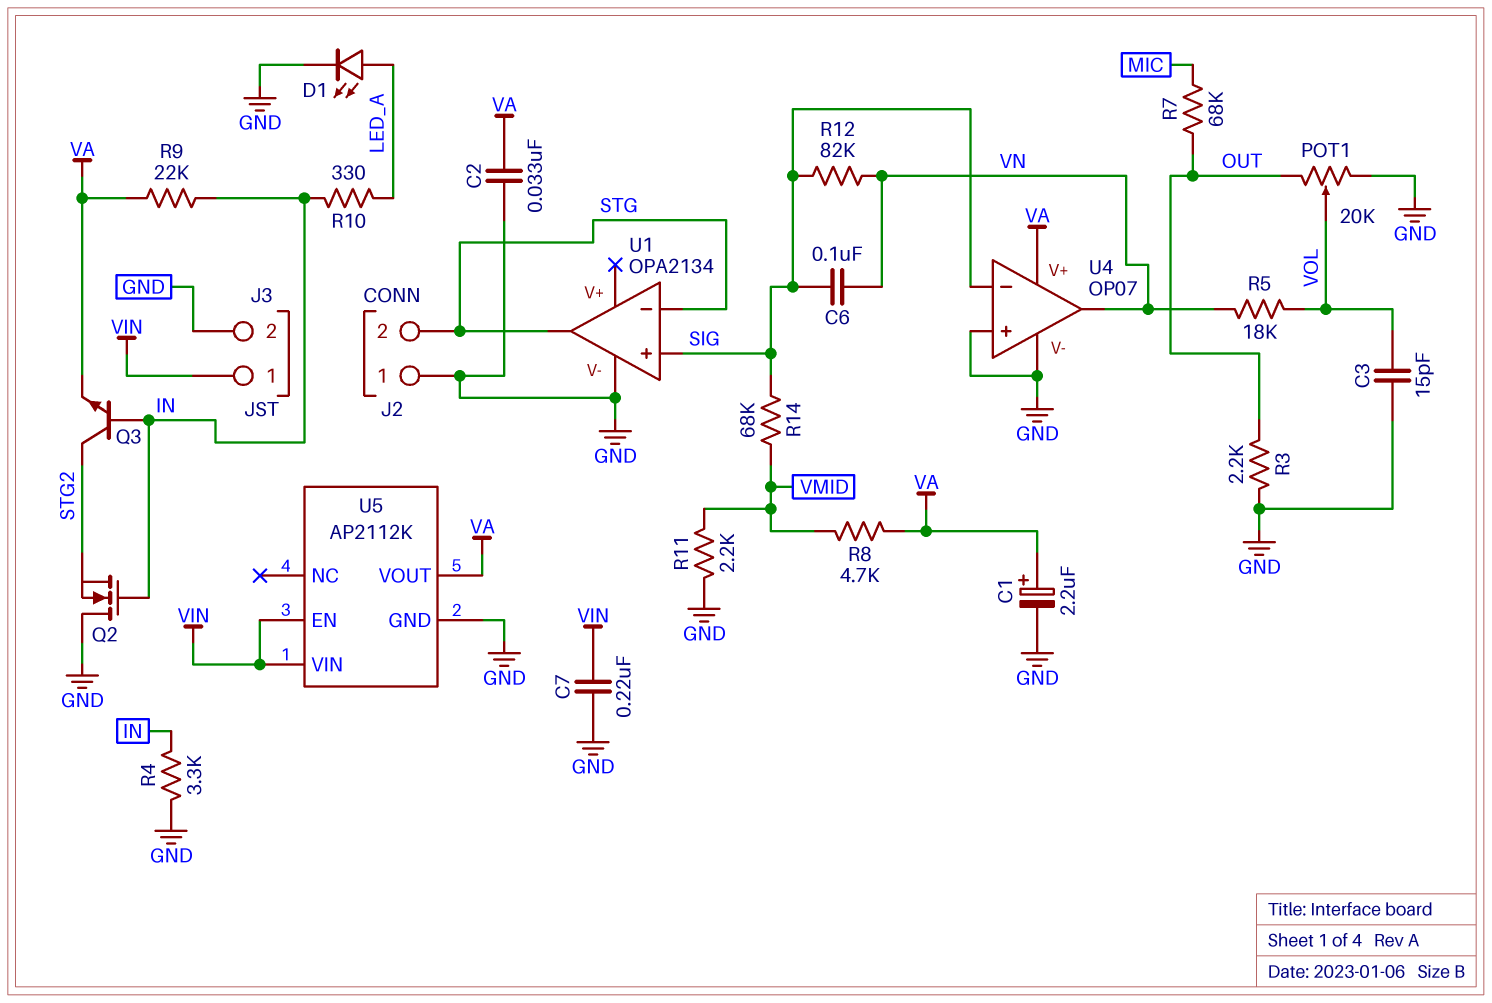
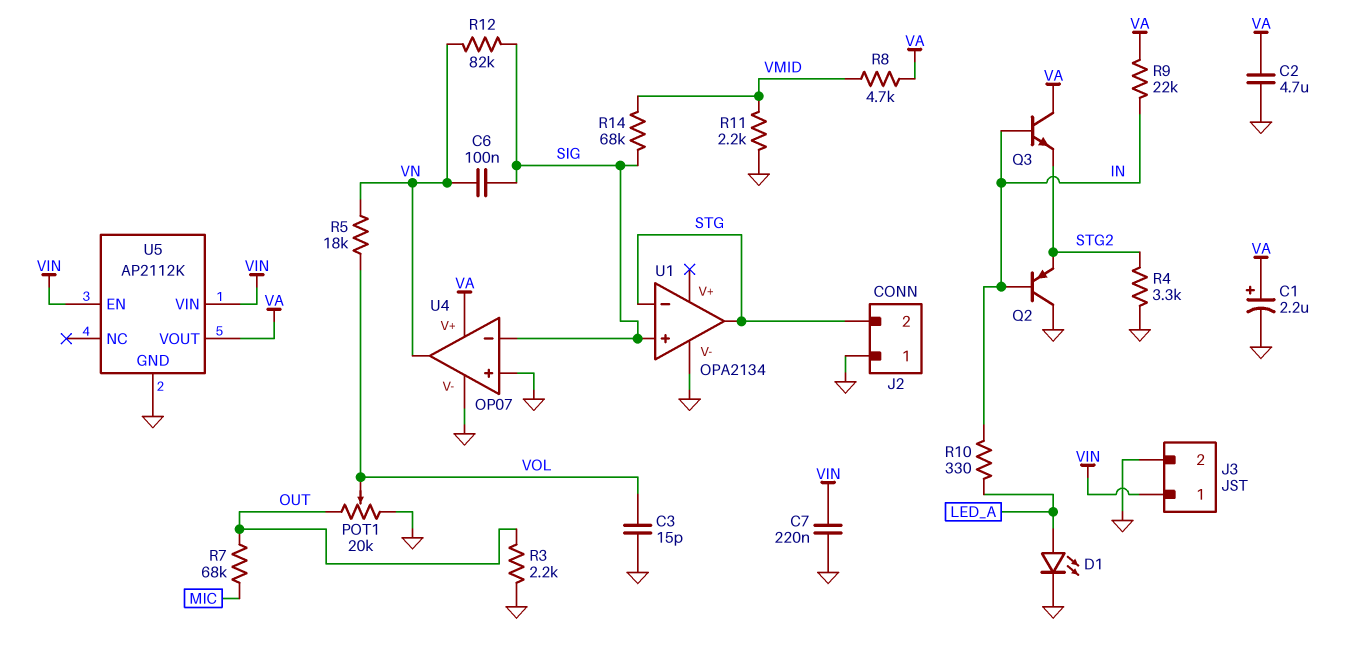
C2: 33nF (GND, VA) -> 4.7uF (GND, VA)
Q2: NMOS (G IN, D GND, S STG2) -> PNP (B IN, C GND, E STG2)
Q3: NPN (B IN, C STG2, E VA) -> NPN (B IN, C VA, E STG2)
R4: 3.3k (GND, IN) -> 3.3k (GND, STG2)

